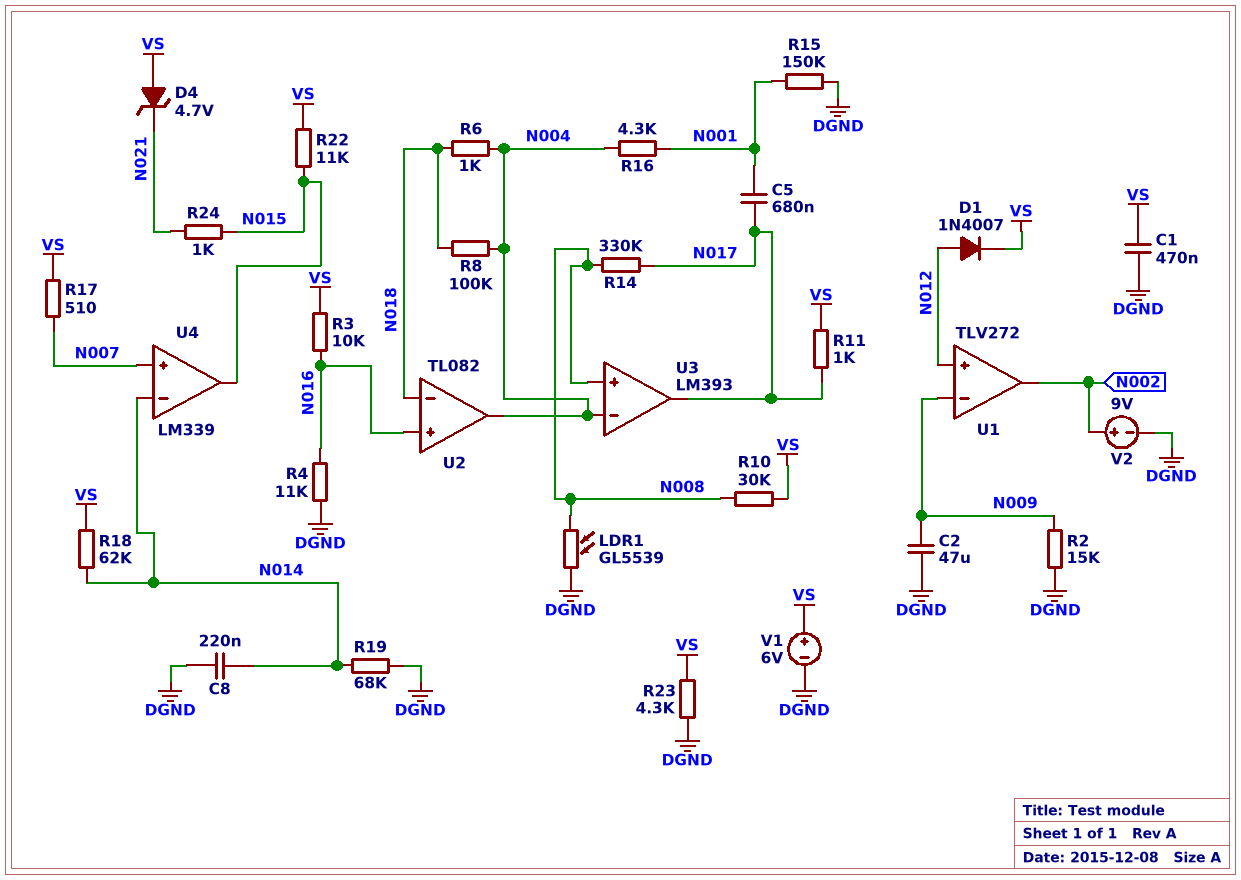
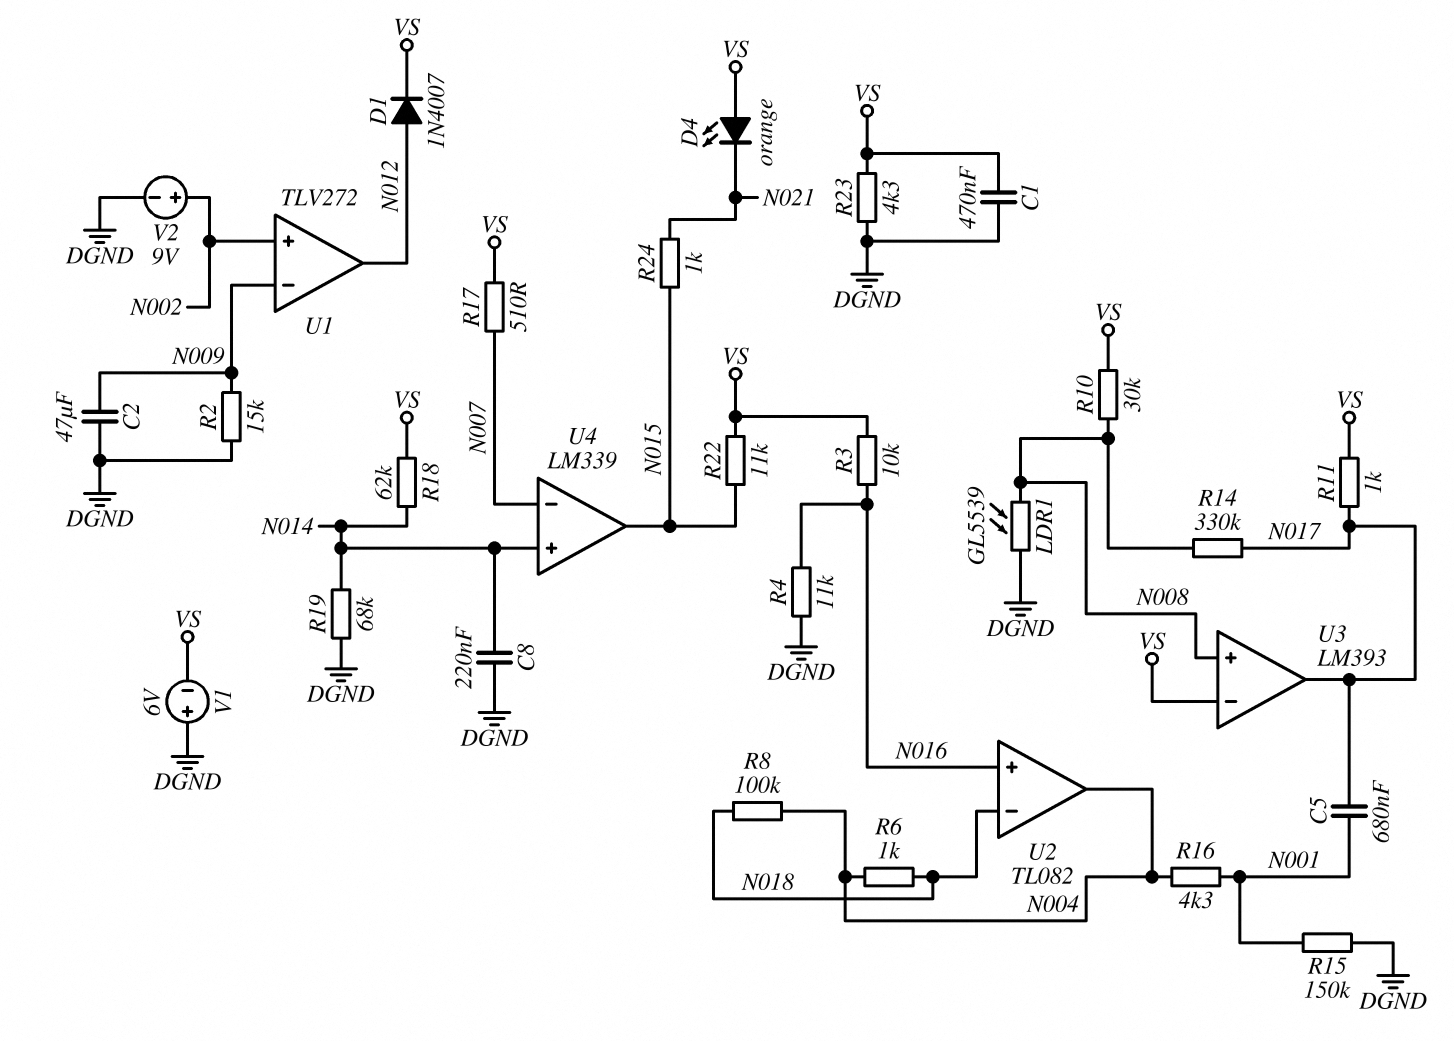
D4: zener 4.7V (A VS, K N021) -> LED orange (A VS, K N021)
U1 pin in+: N012 -> N002
U1 pin out: N002 -> N012
U3 pin in-: N004 -> VS
U4 pin in+: N007 -> N014
U4 pin in-: N014 -> N007
V1: 6V (plus VS, minus DGND) -> 6V (plus DGND, minus VS)

